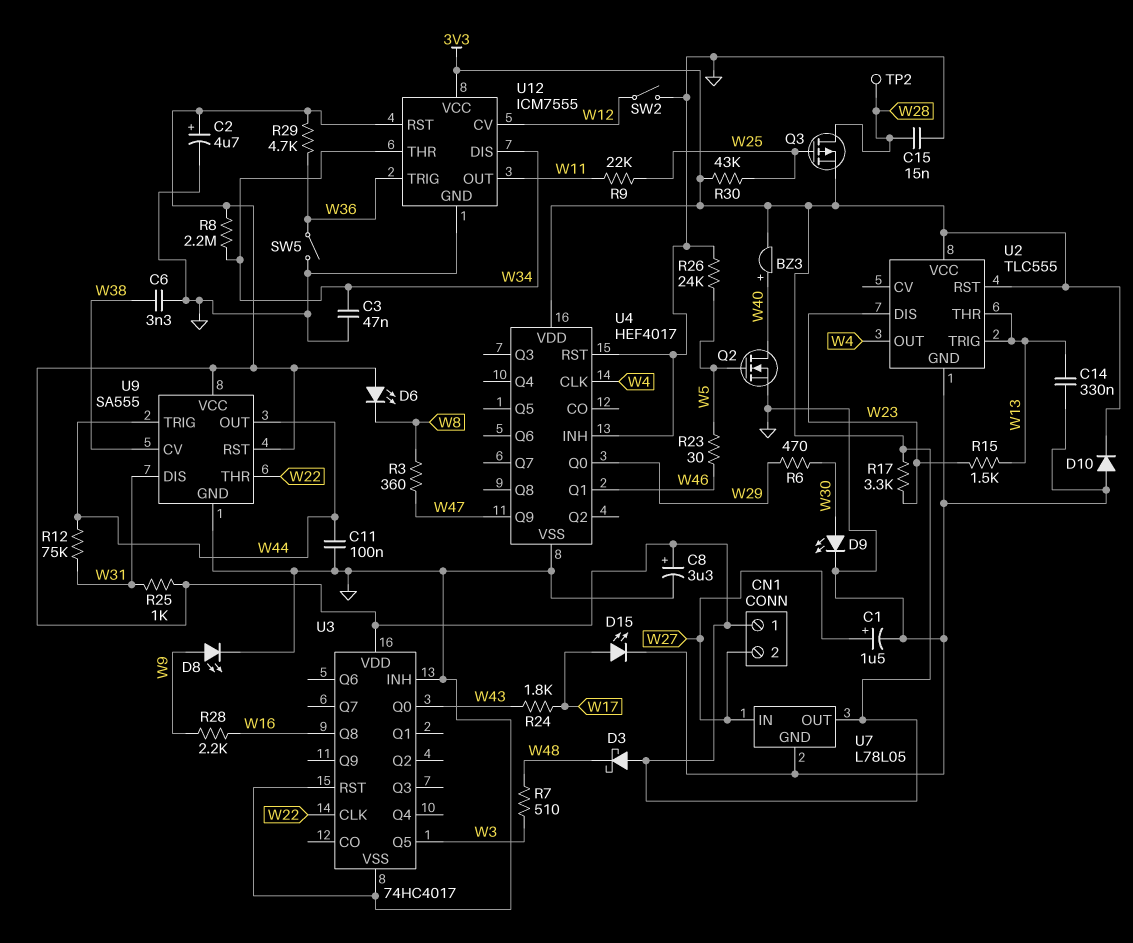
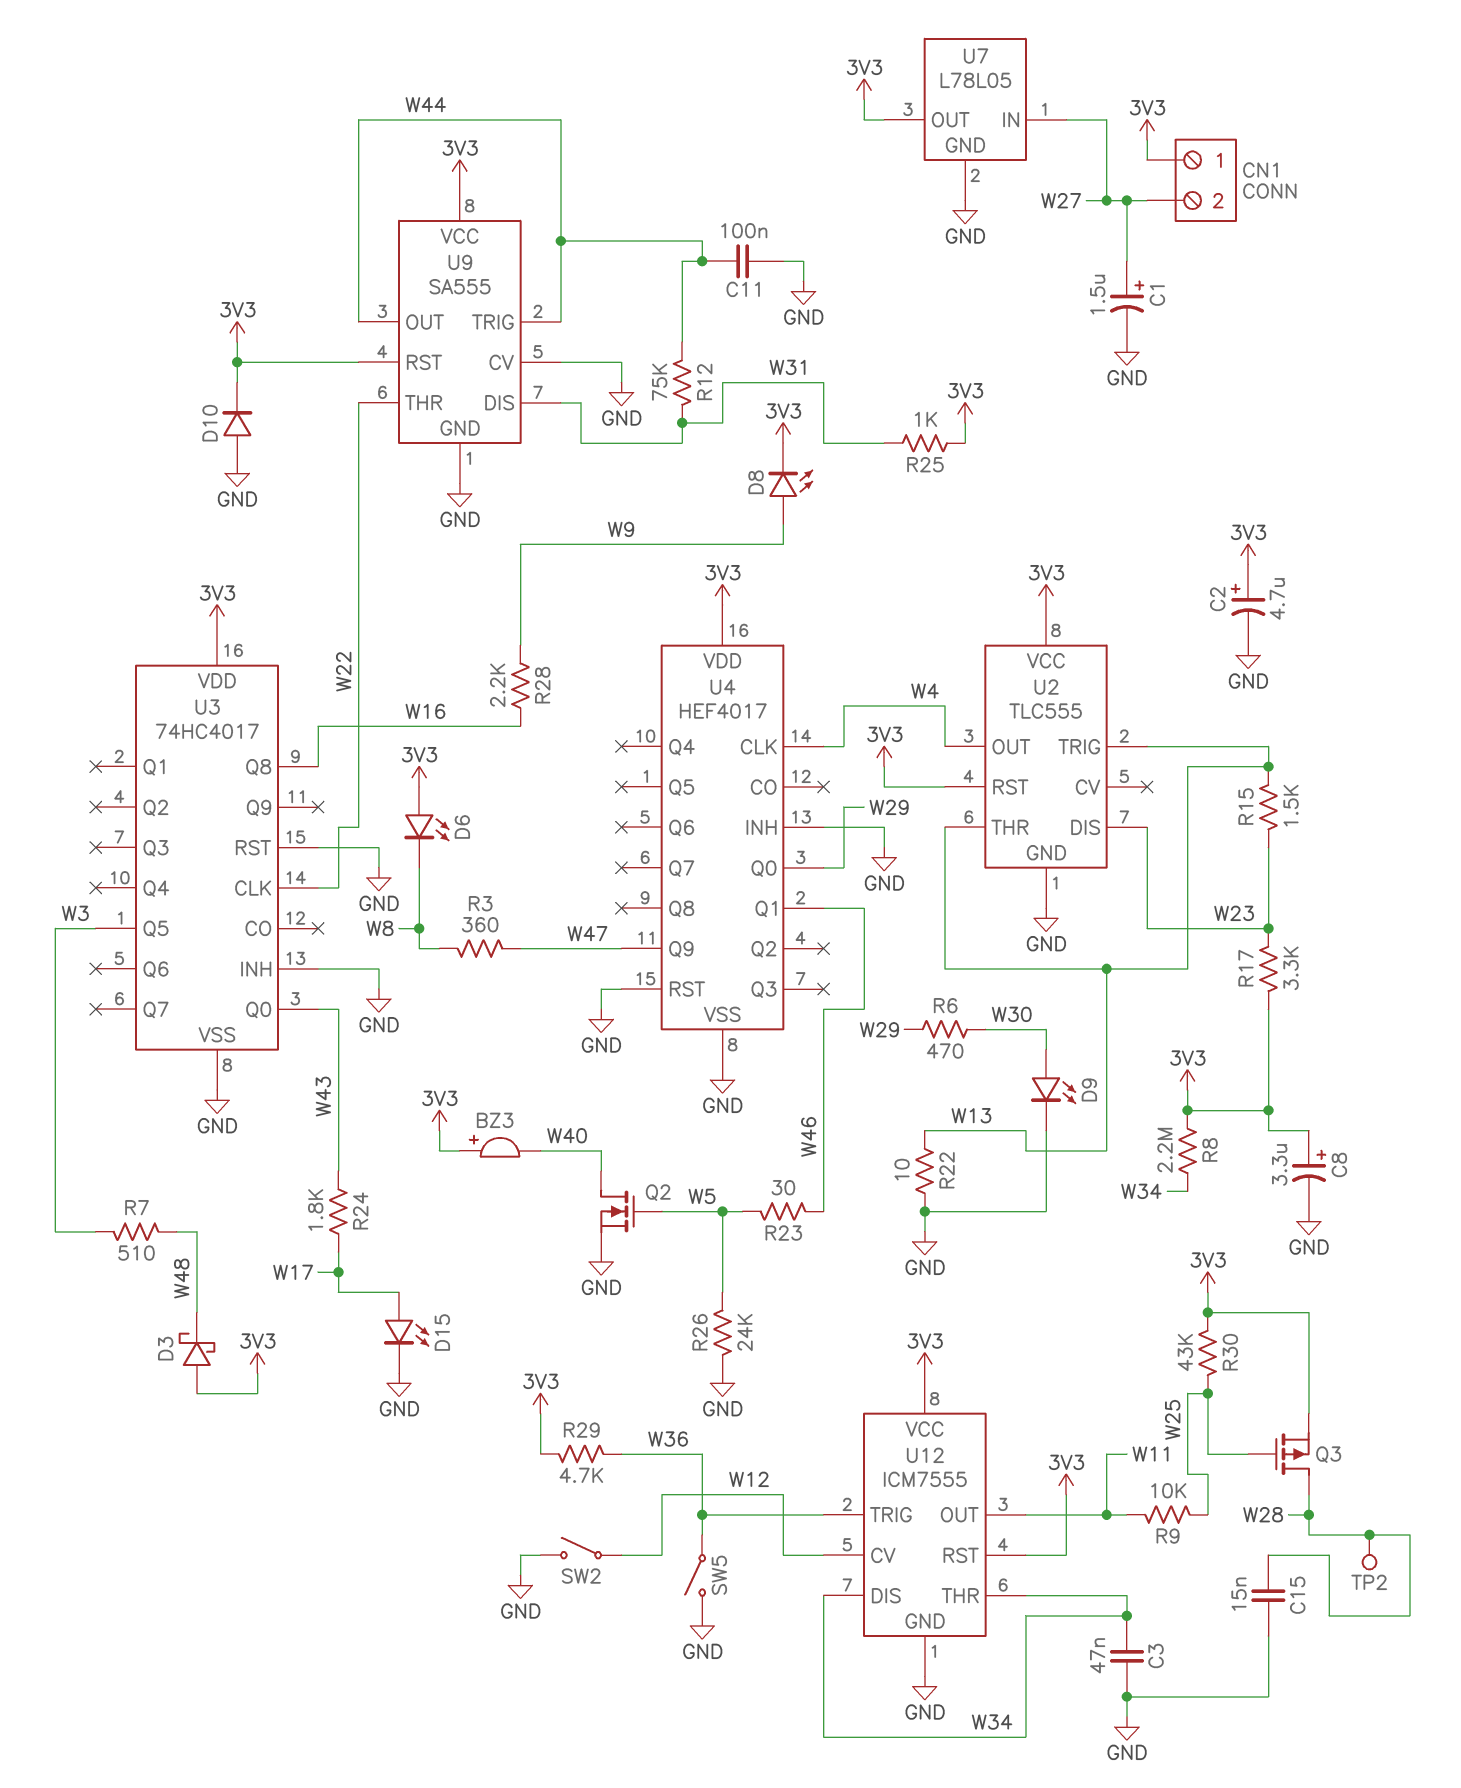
BZ3: buzzer (plus W40, minus 3V3) -> buzzer (plus 3V3, minus W40)
C6: 3.3nF (GND, W38) -> none
C14: 330nF (GND, W13) -> none
D8: LED (A W9, K GND) -> LED (A W9, K 3V3)
R9: 22k (W11, W25) -> 10k (W11, W25)
R22: none -> 10 (GND, W13)
U9 pin CV: W38 -> GND

